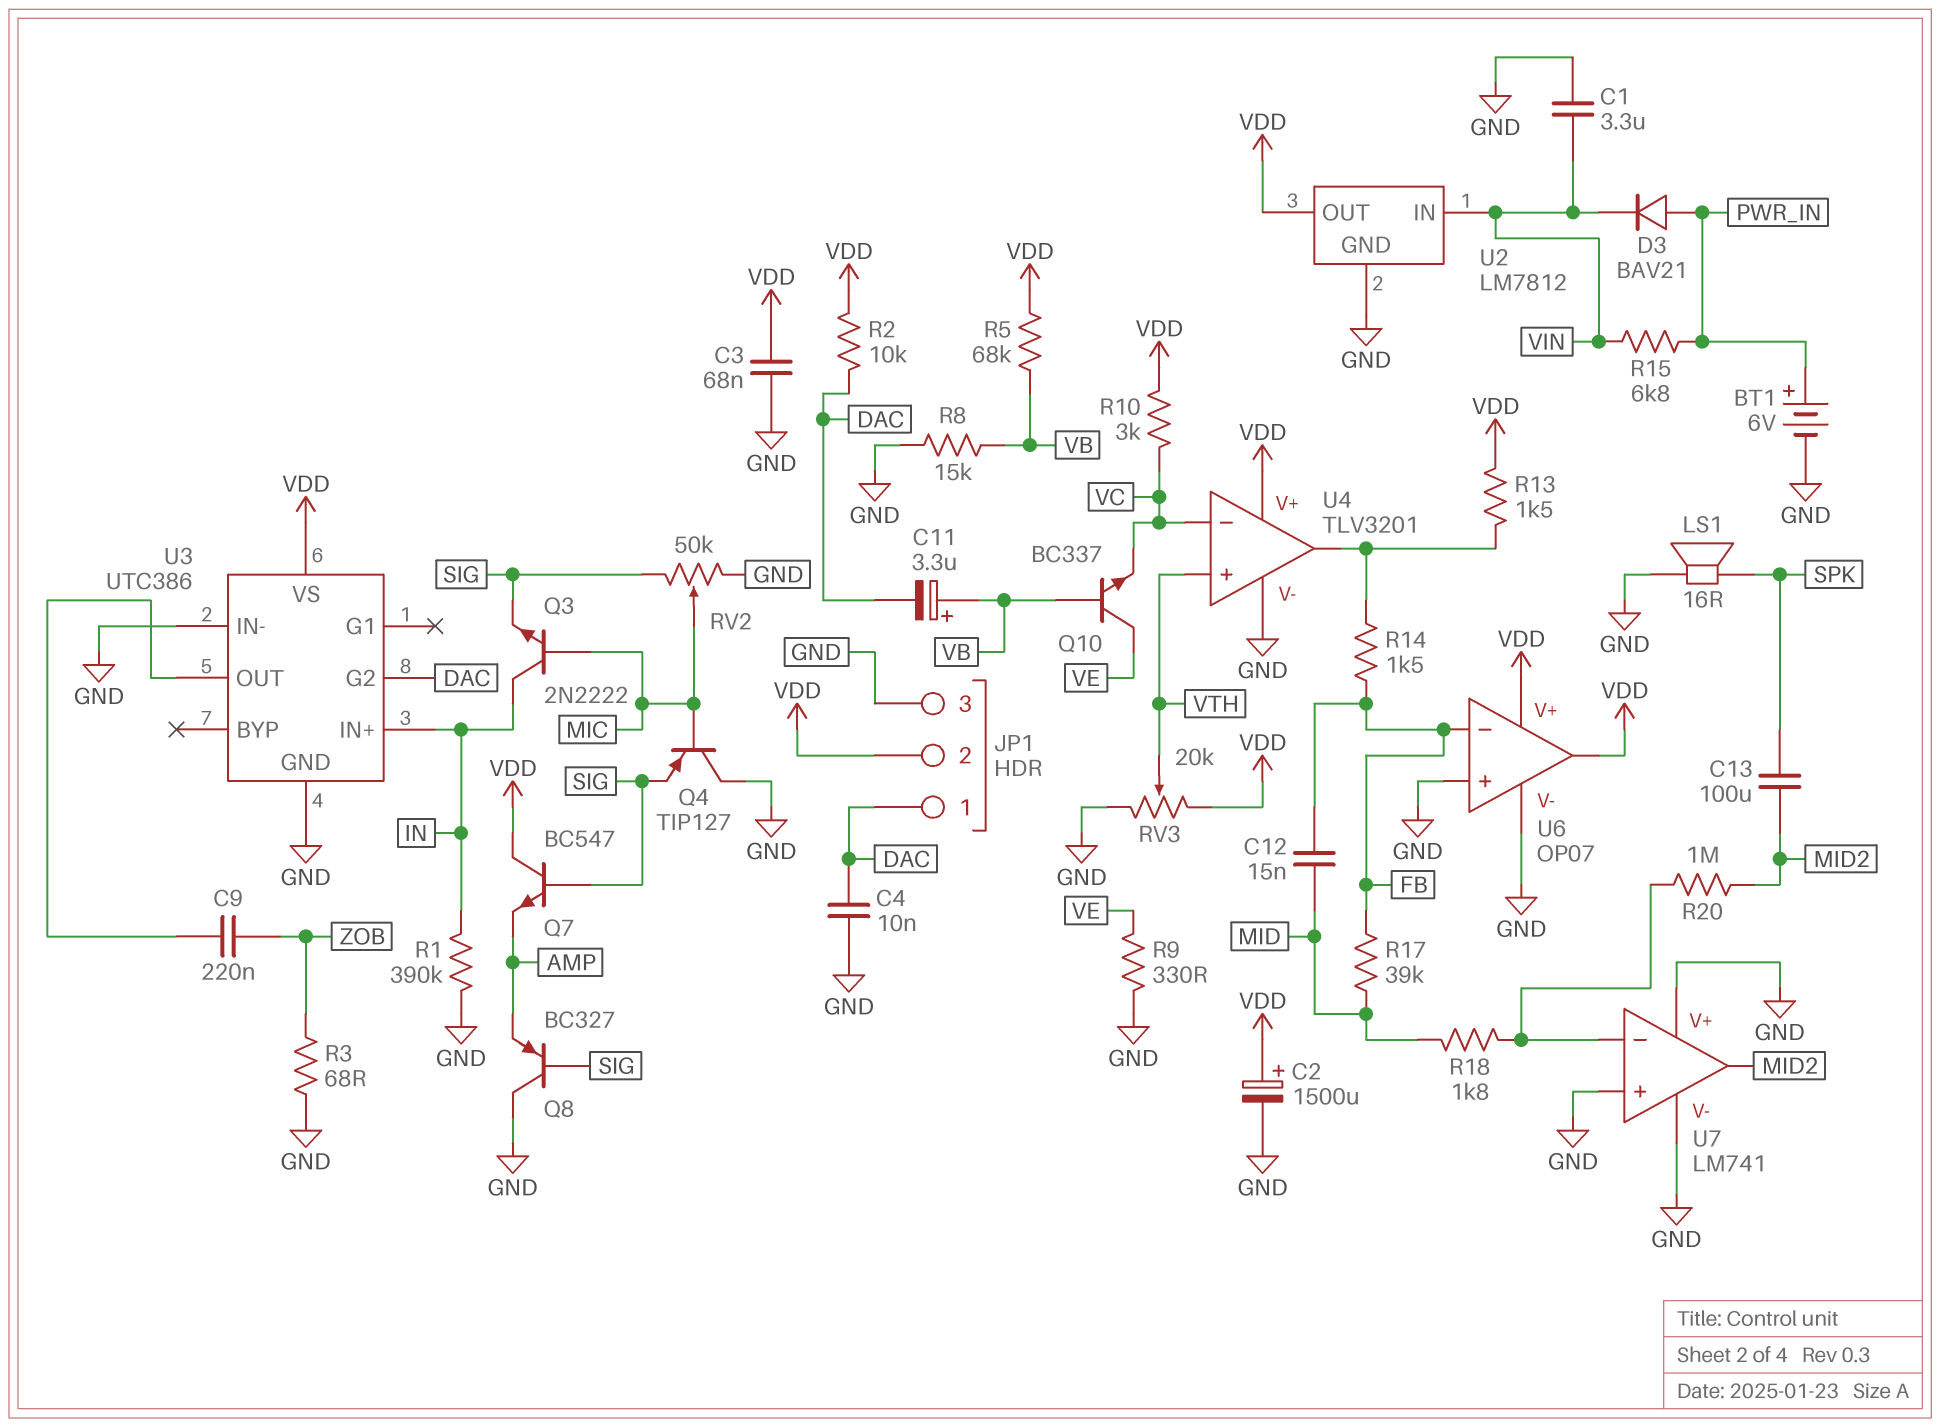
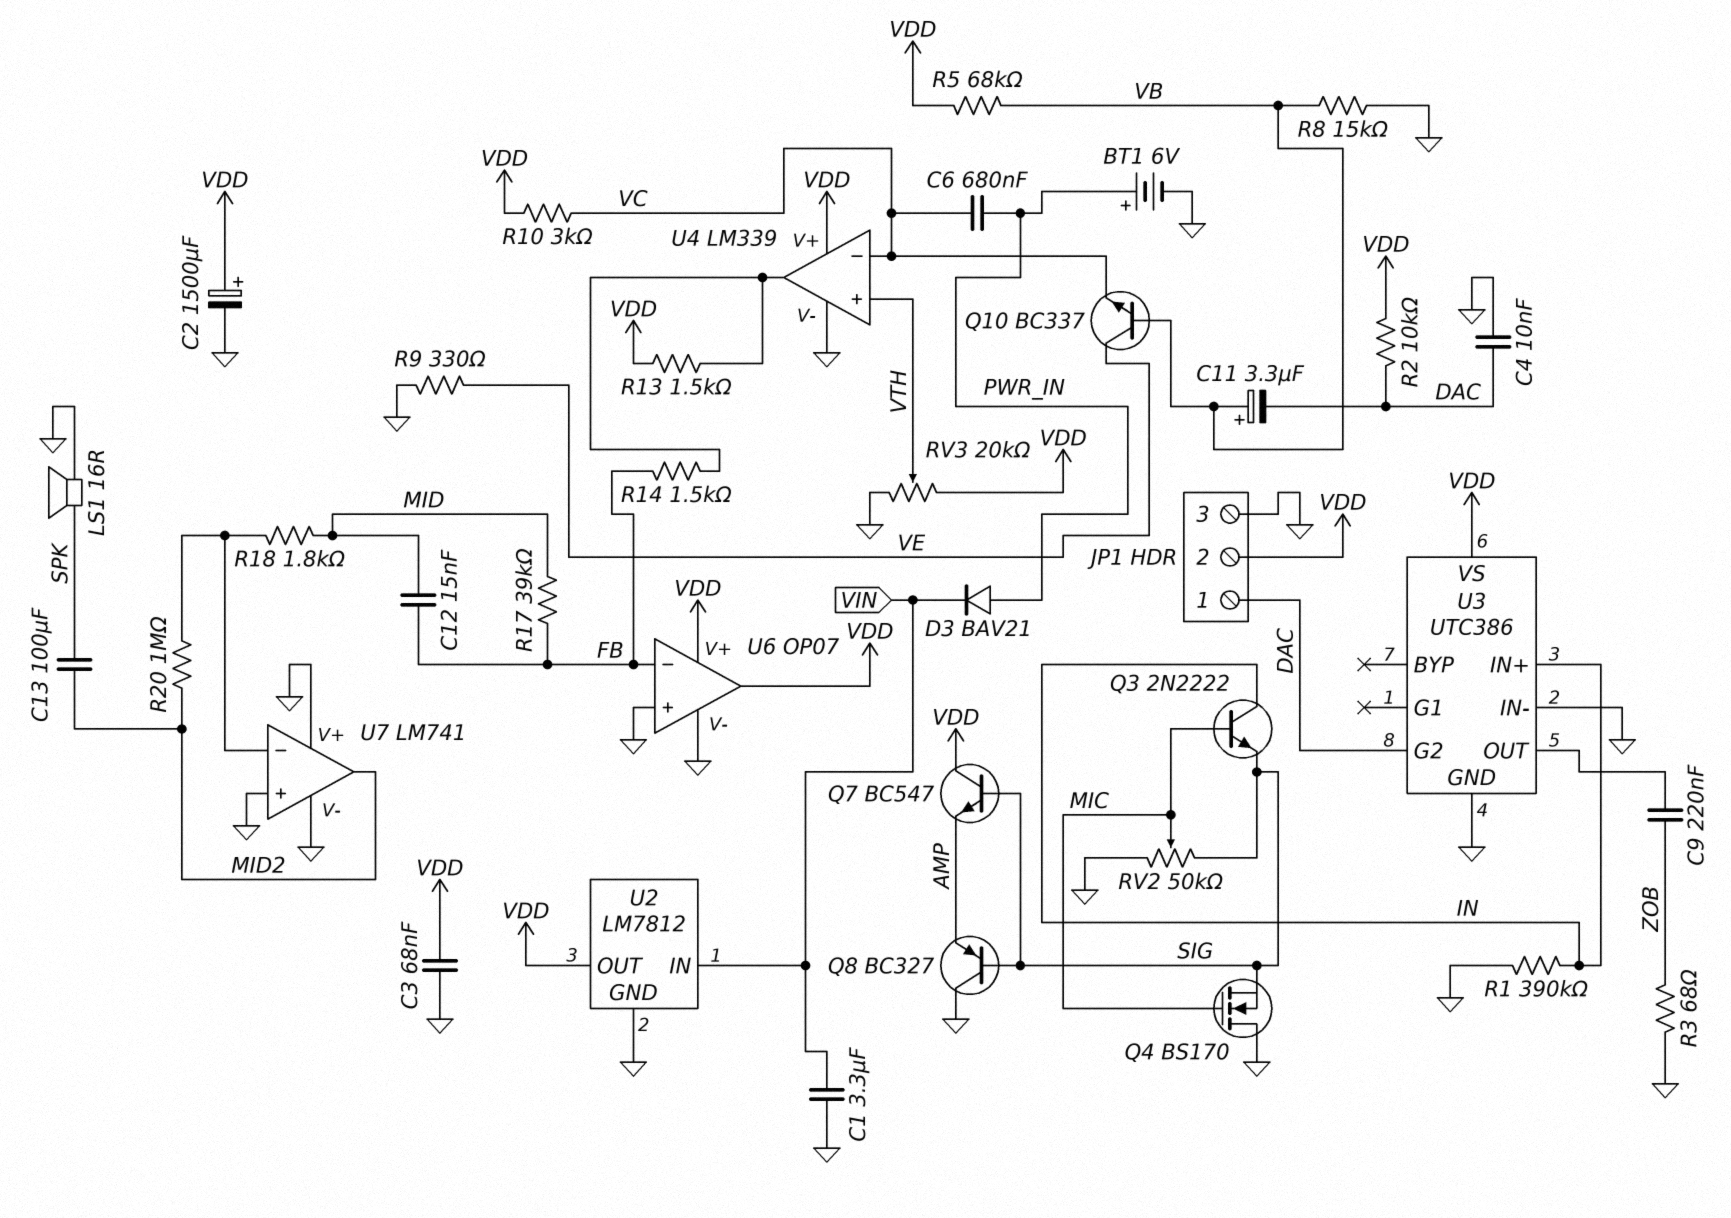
C6: none -> 680nF (PWR_IN, VC)
Q4: PNP TIP127 (B MIC, C GND, E SIG) -> NMOS BS170 (G MIC, D GND, S SIG)
R15: 6.8k (PWR_IN, VIN) -> none
U4: TLV3201 -> LM339

